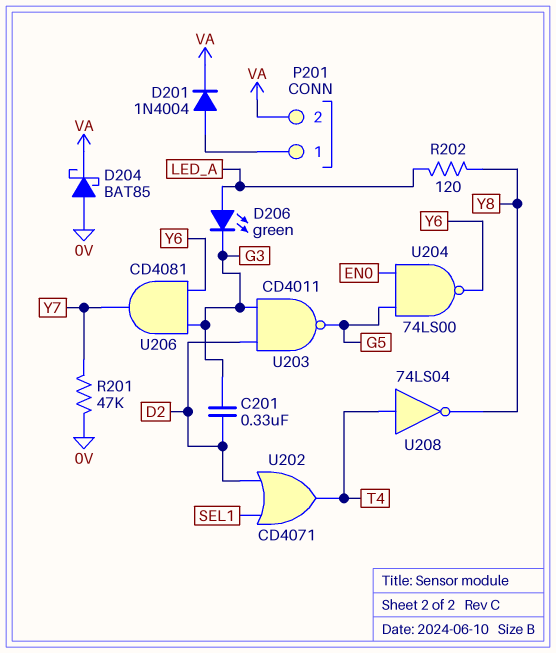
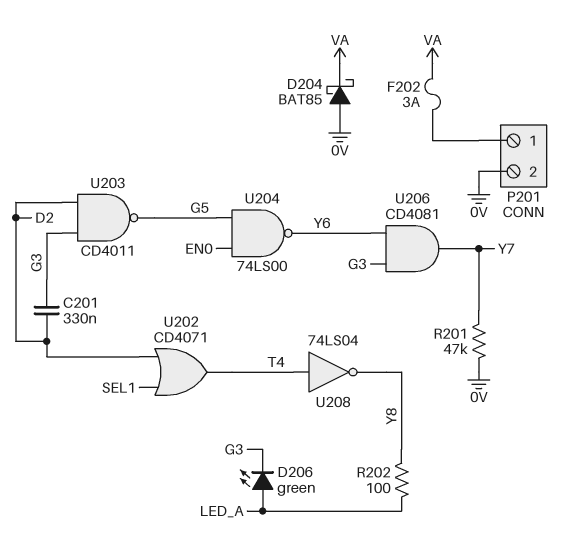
D201: diode 1N4004 (A P201/1, K VA) -> none
F202: none -> 3A (P201/1, VA)
P201 pin 2: VA -> 0V
R202: 120 (LED_A, Y8) -> 100 (LED_A, Y8)

